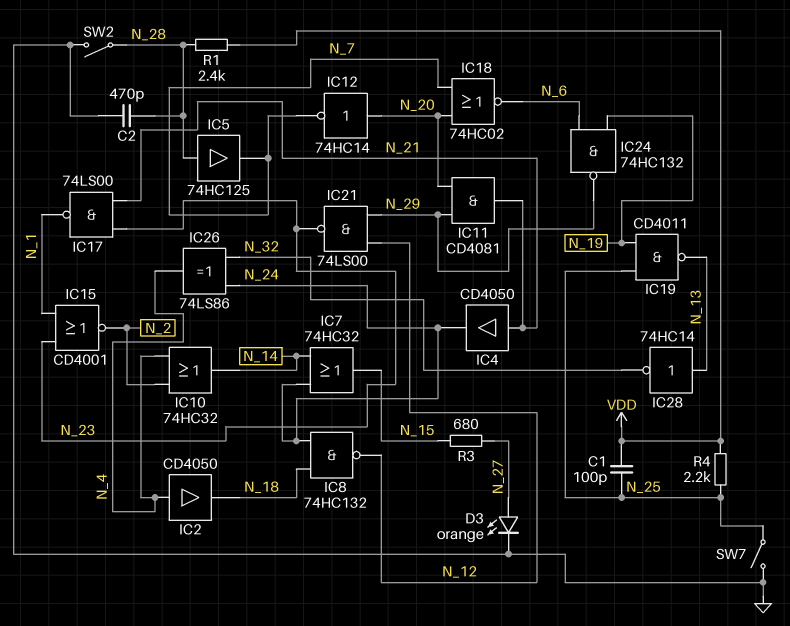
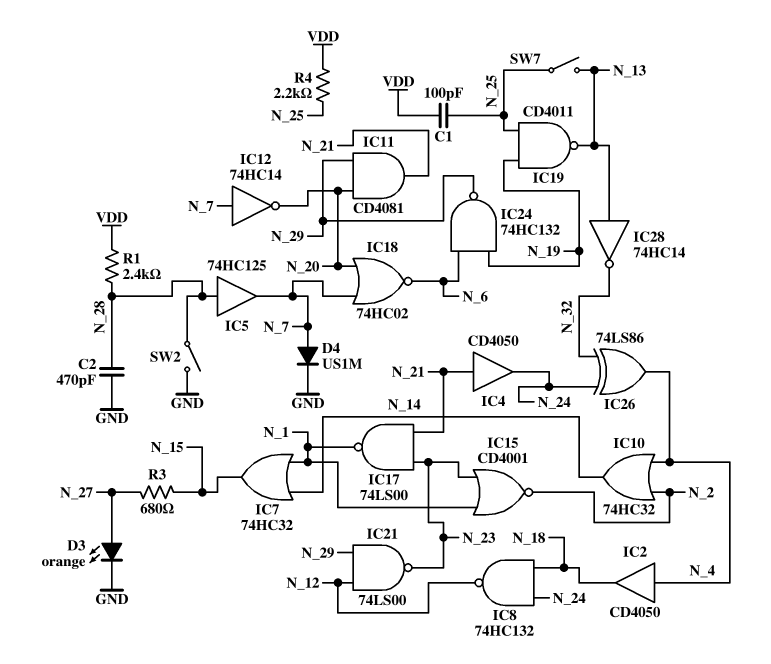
D4: none -> diode US1M (A N_7, K GND)
IC7: OR 74HC32 (in N_14, in N_24, out N_15) -> OR 74HC32 (in N_1, in N_14, out N_15)
IC12: NOT 74HC14 (in N_20, out N_7) -> NOT 74HC14 (in N_7, out N_20)
SW7: switch (GND, N_25) -> switch (N_13, N_25)

